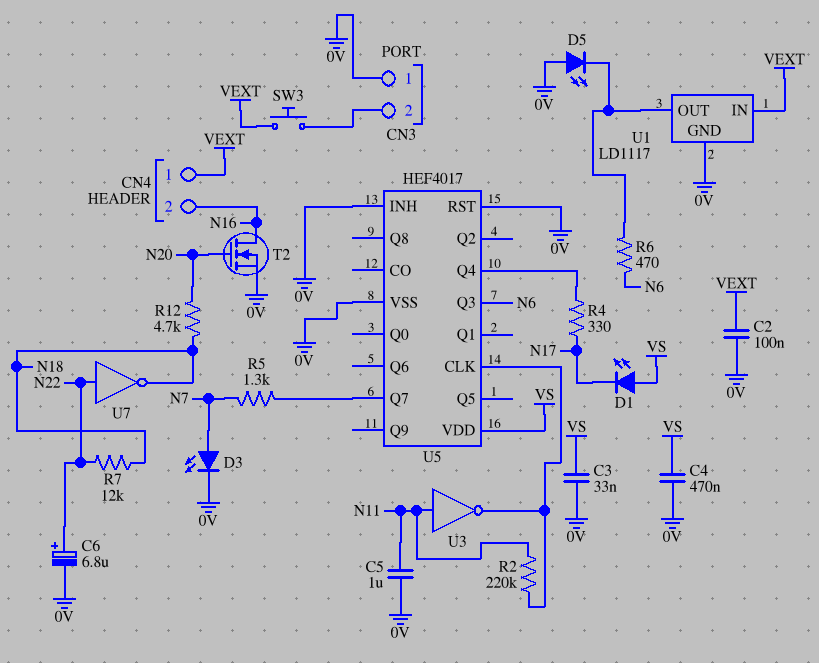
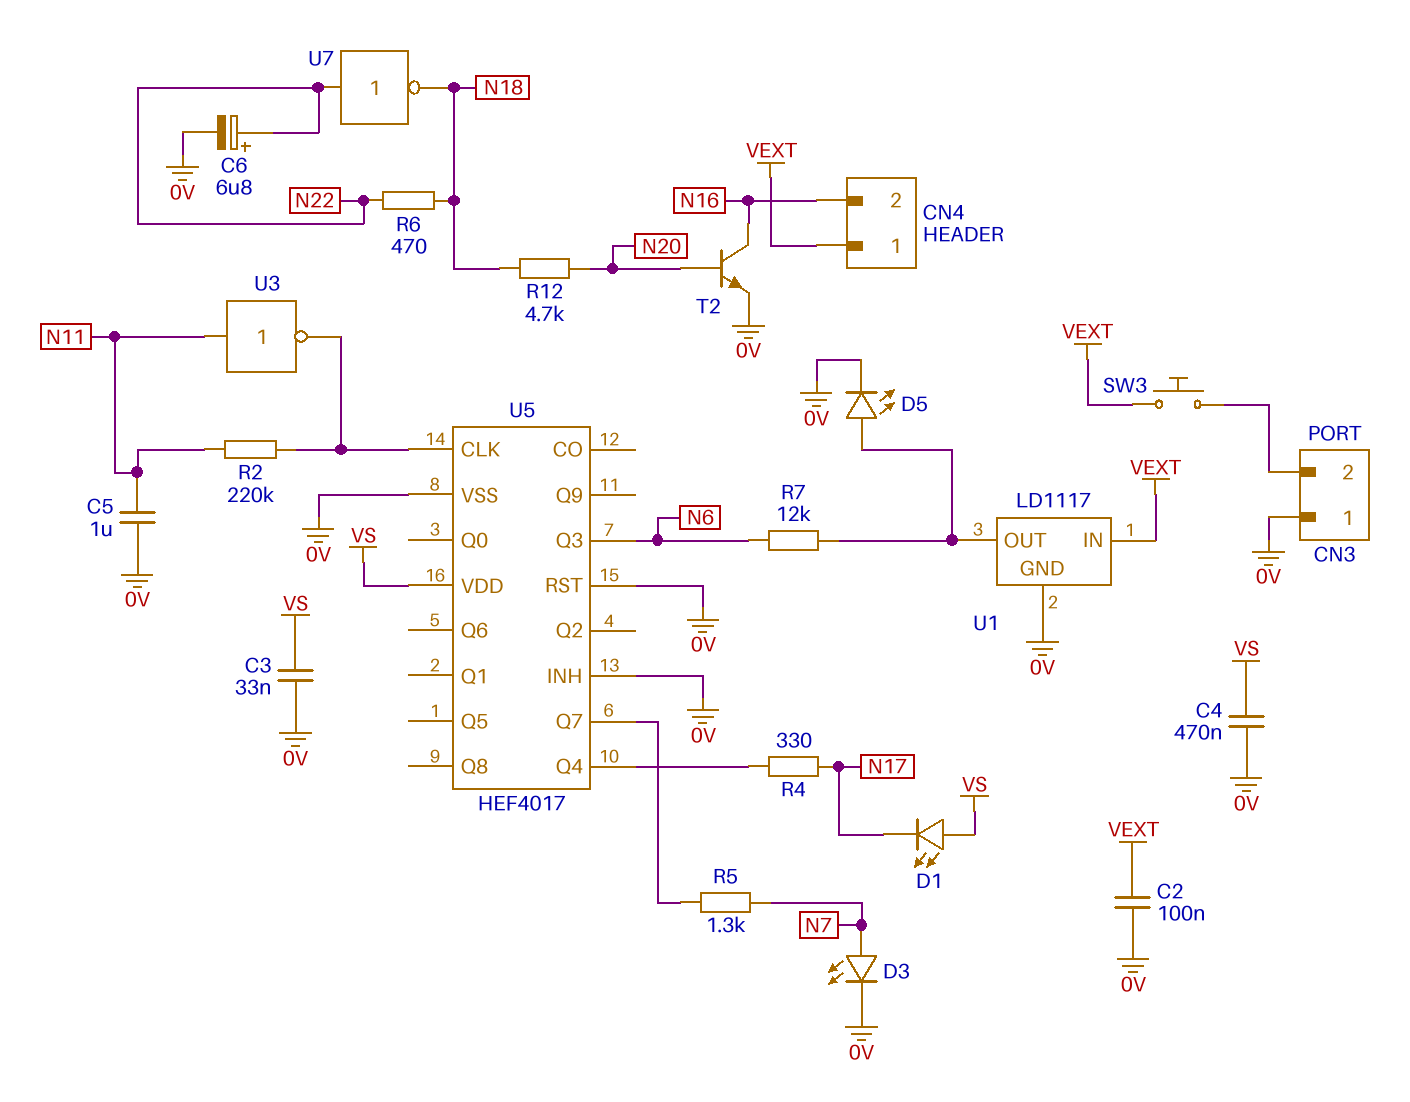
D5: LED (A 0V, K U1/OUT) -> LED (A U1/OUT, K 0V)
R6: 470 (N6, U1/OUT) -> 470 (N18, N22)
R7: 12k (N18, N22) -> 12k (N6, U1/OUT)
T2: NMOS (G N20, D N16, S 0V) -> NPN (B N20, C N16, E 0V)

